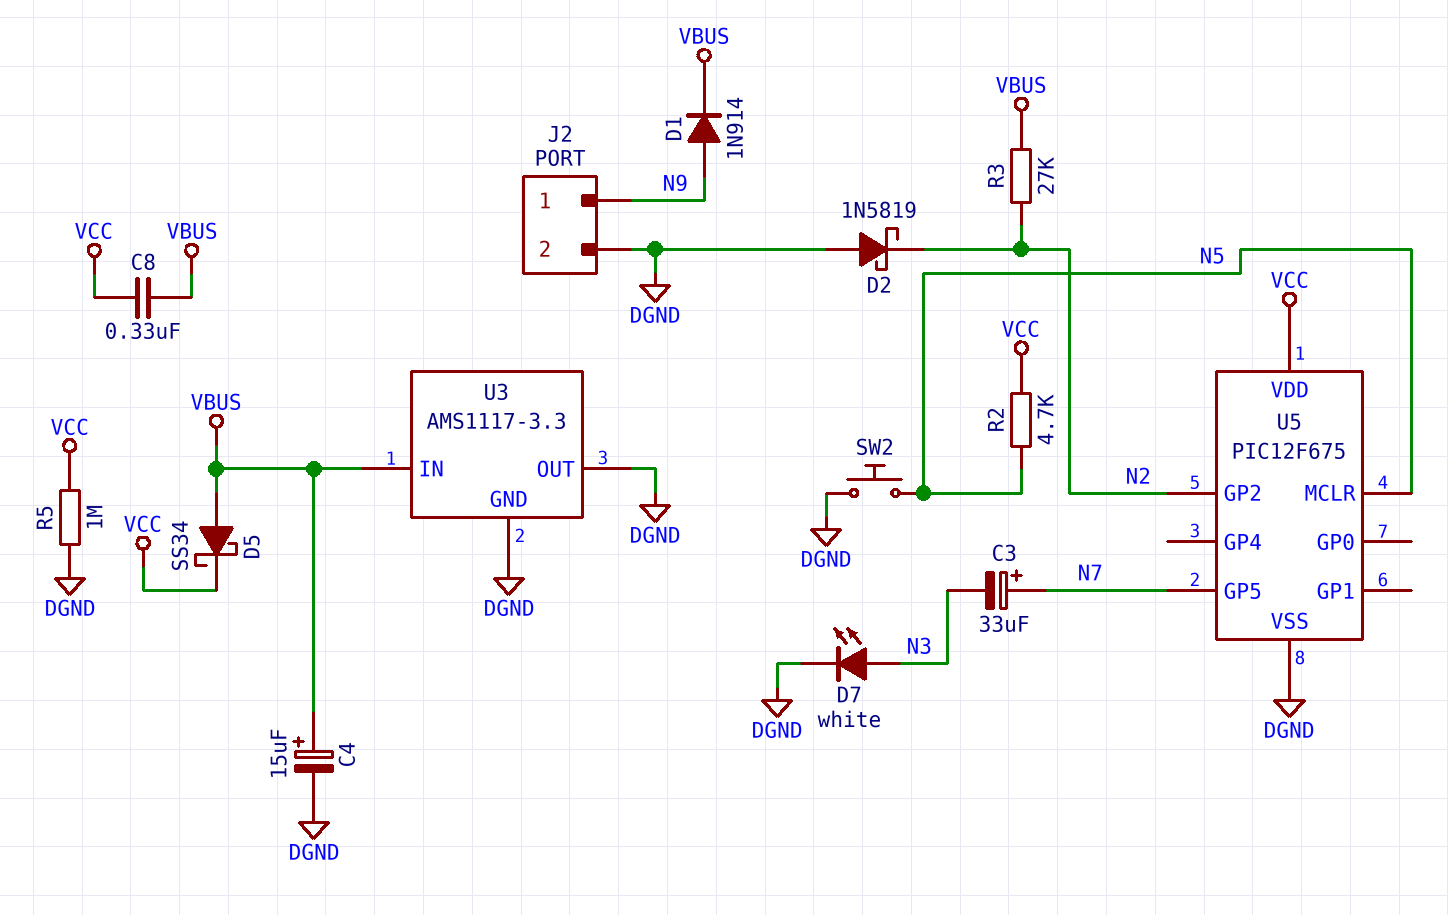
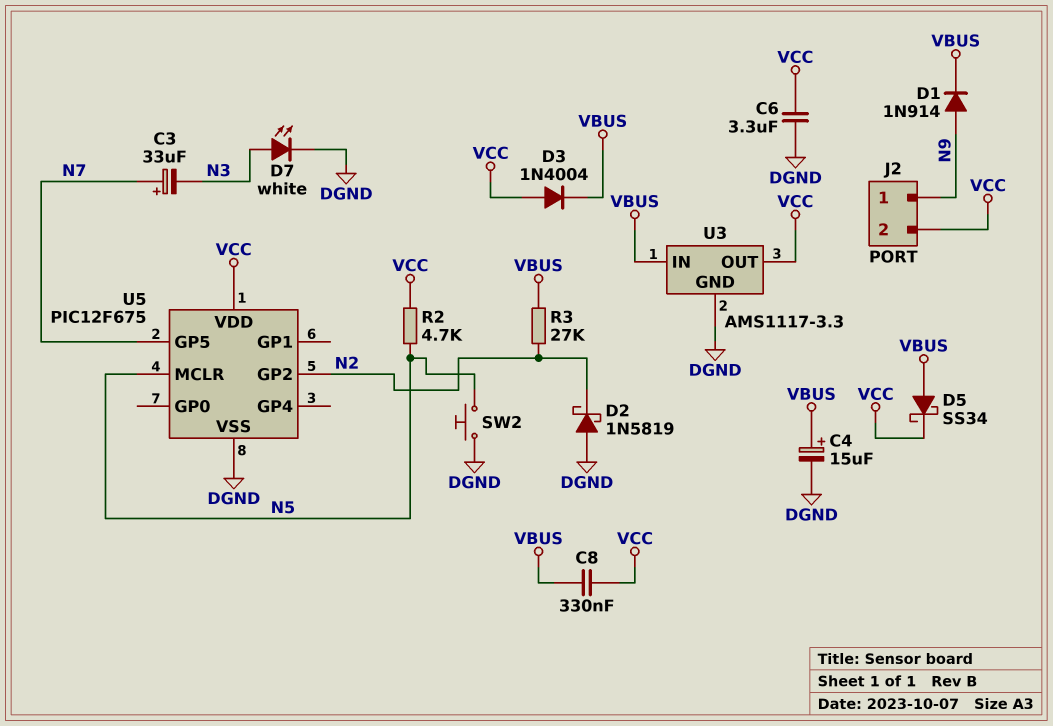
C6: none -> 3.3uF (DGND, VCC)
D3: none -> diode 1N4004 (A VCC, K VBUS)
J2 pin 2: DGND -> VCC
R5: 1M (DGND, VCC) -> none
U3 pin OUT: DGND -> VCC

